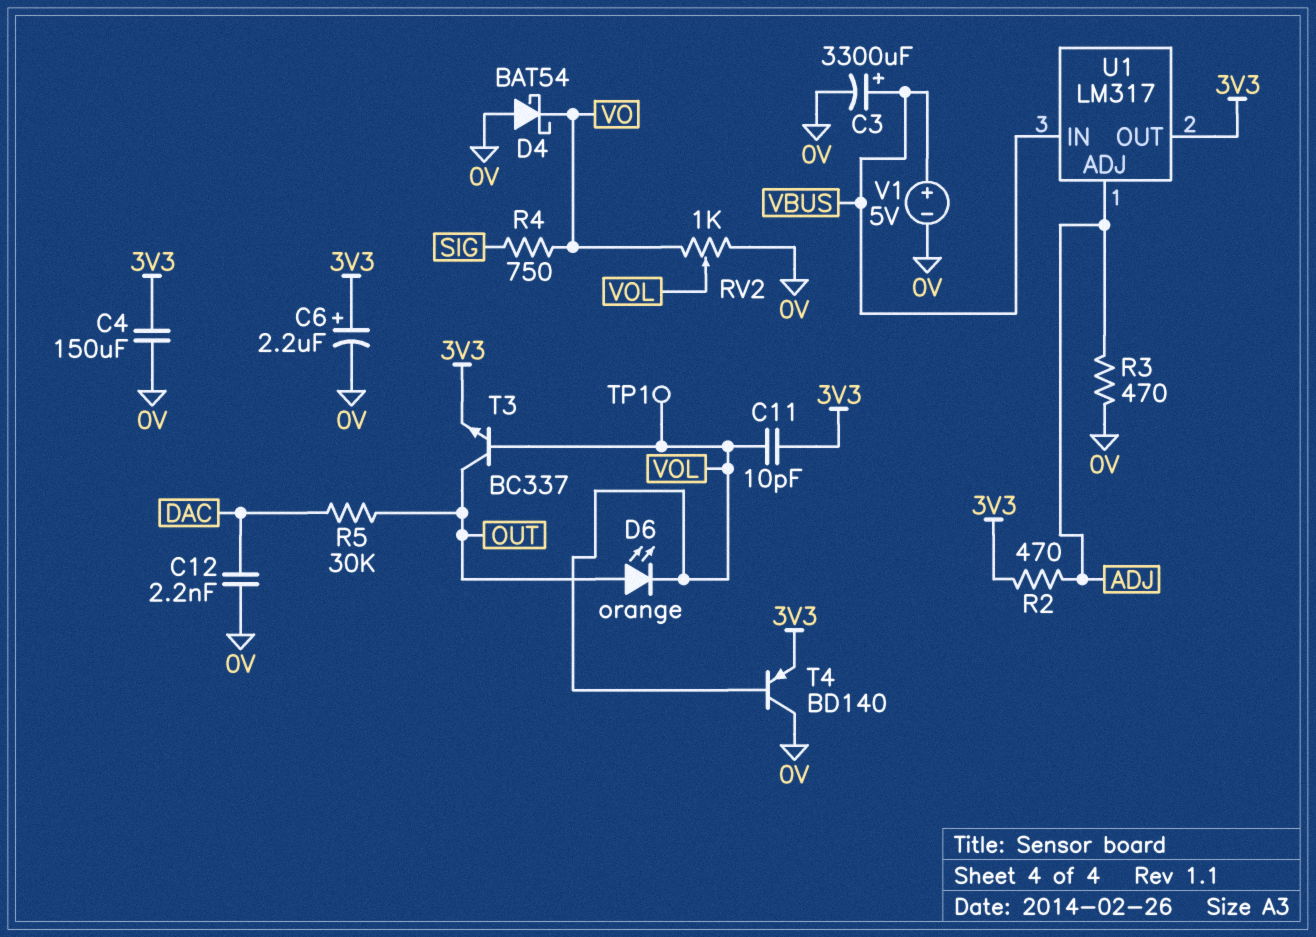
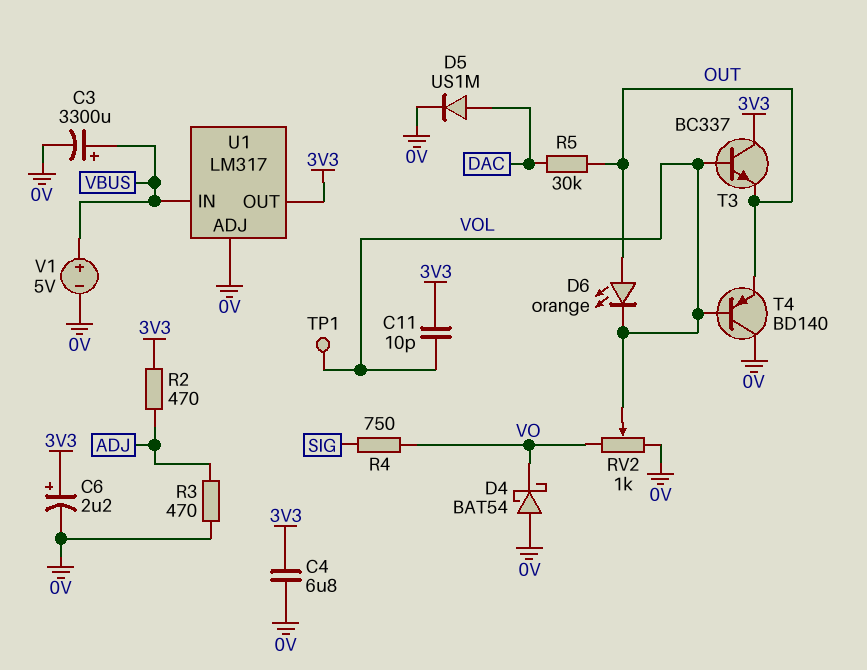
C4: 150uF (0V, 3V3) -> 6.8uF (0V, 3V3)
C12: 2.2nF (0V, DAC) -> none
D5: none -> diode US1M (A DAC, K 0V)
T3: NPN BC337 (B VOL, C OUT, E 3V3) -> NPN BC337 (B VOL, C 3V3, E OUT)
T4: PNP BD140 (B VOL, C 0V, E 3V3) -> PNP BD140 (B VOL, C 0V, E OUT)
U1 pin ADJ: ADJ -> 0V

